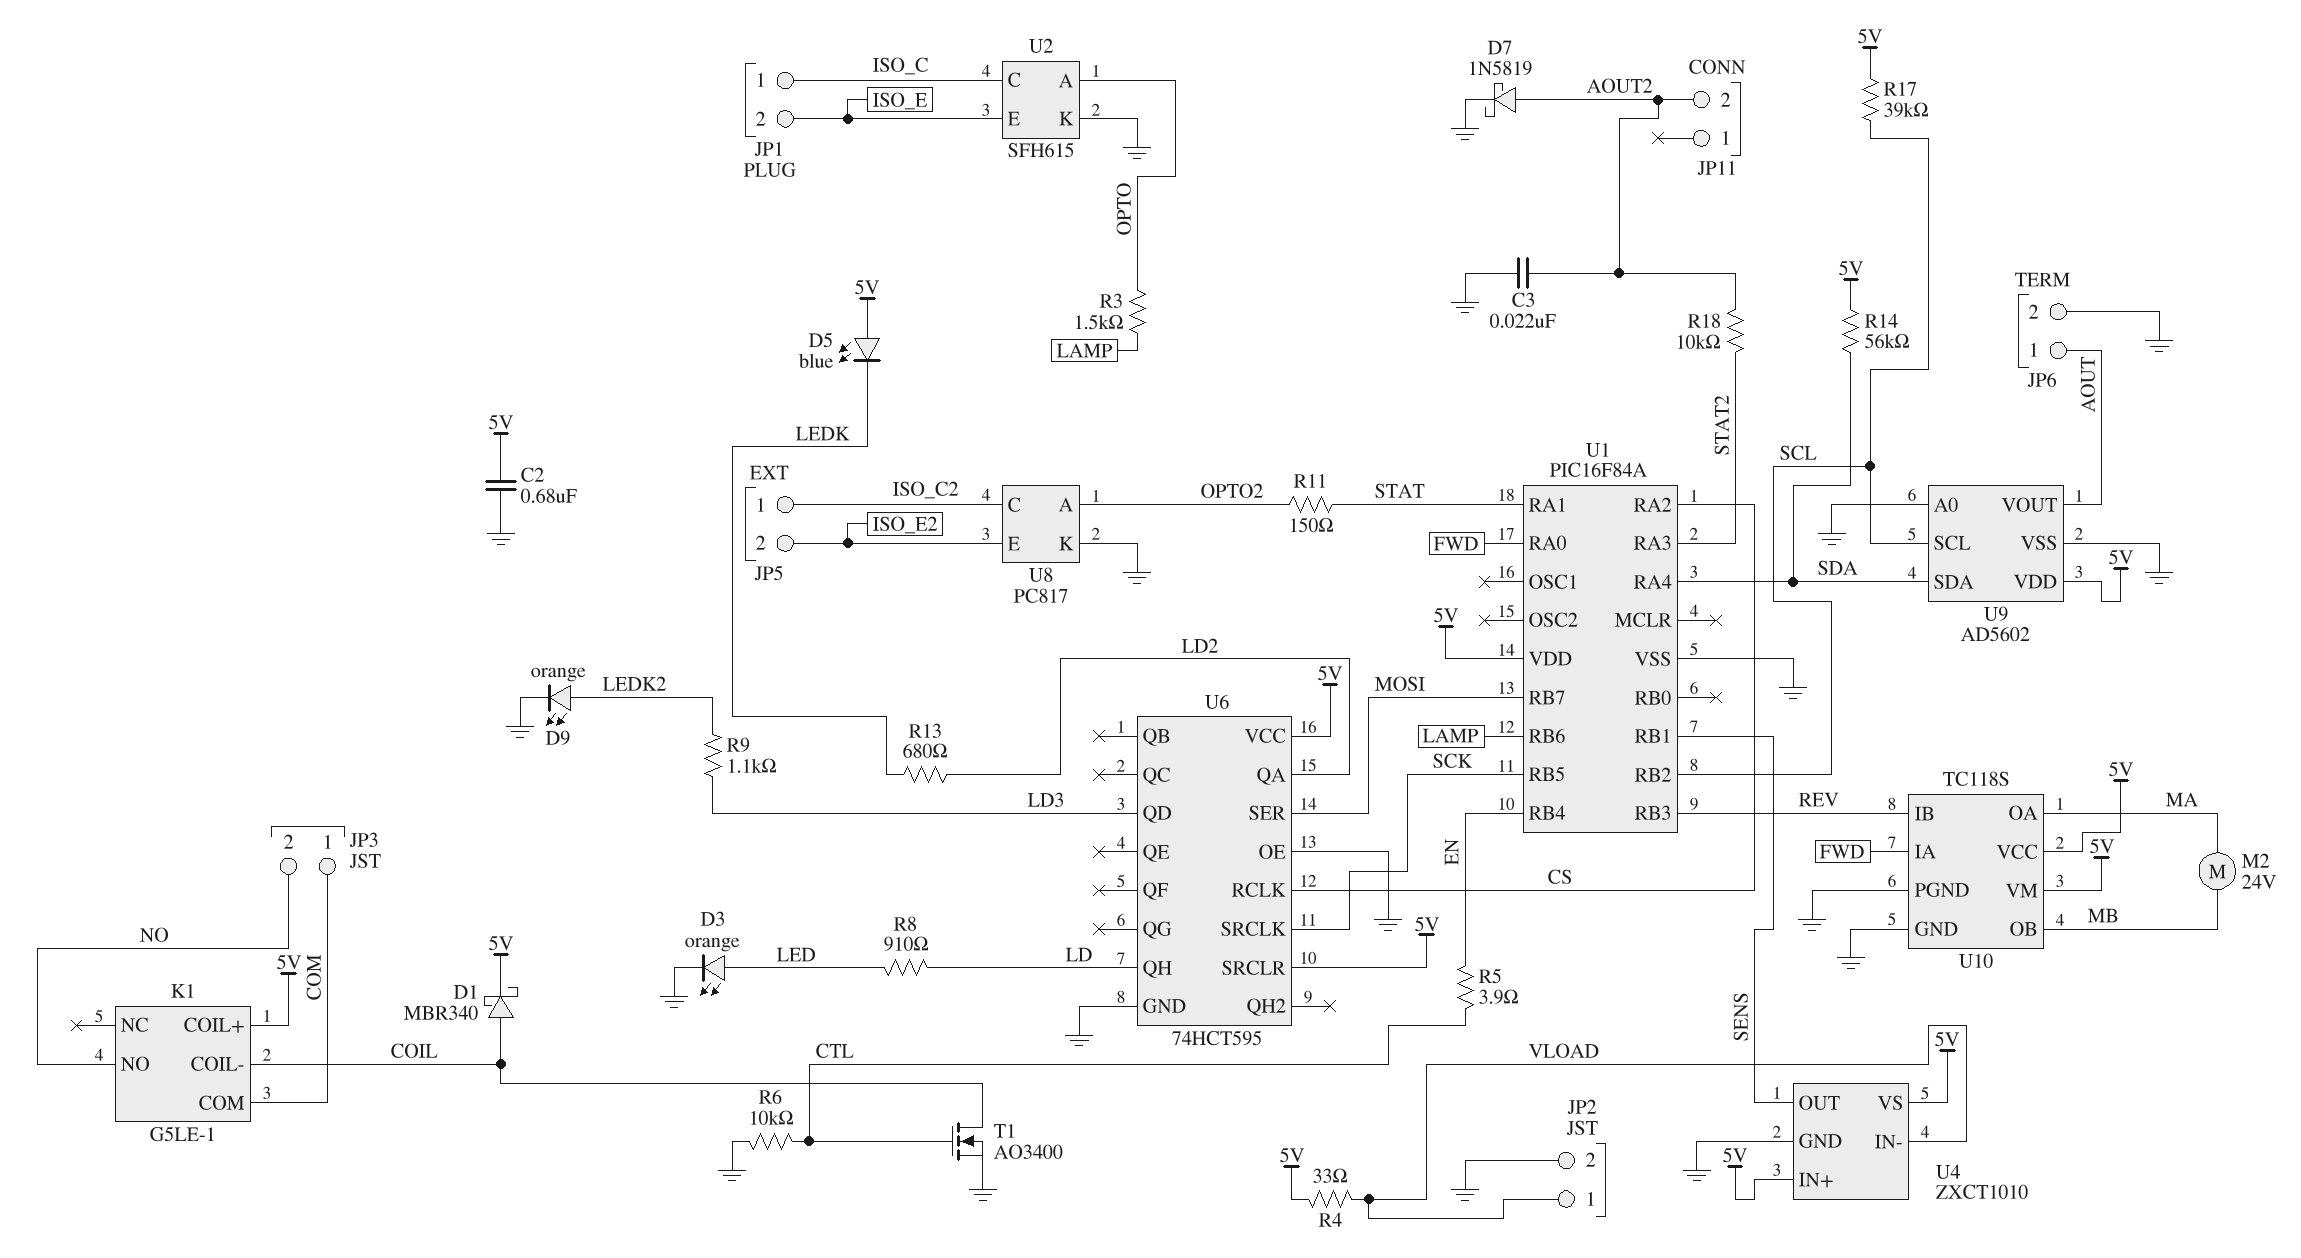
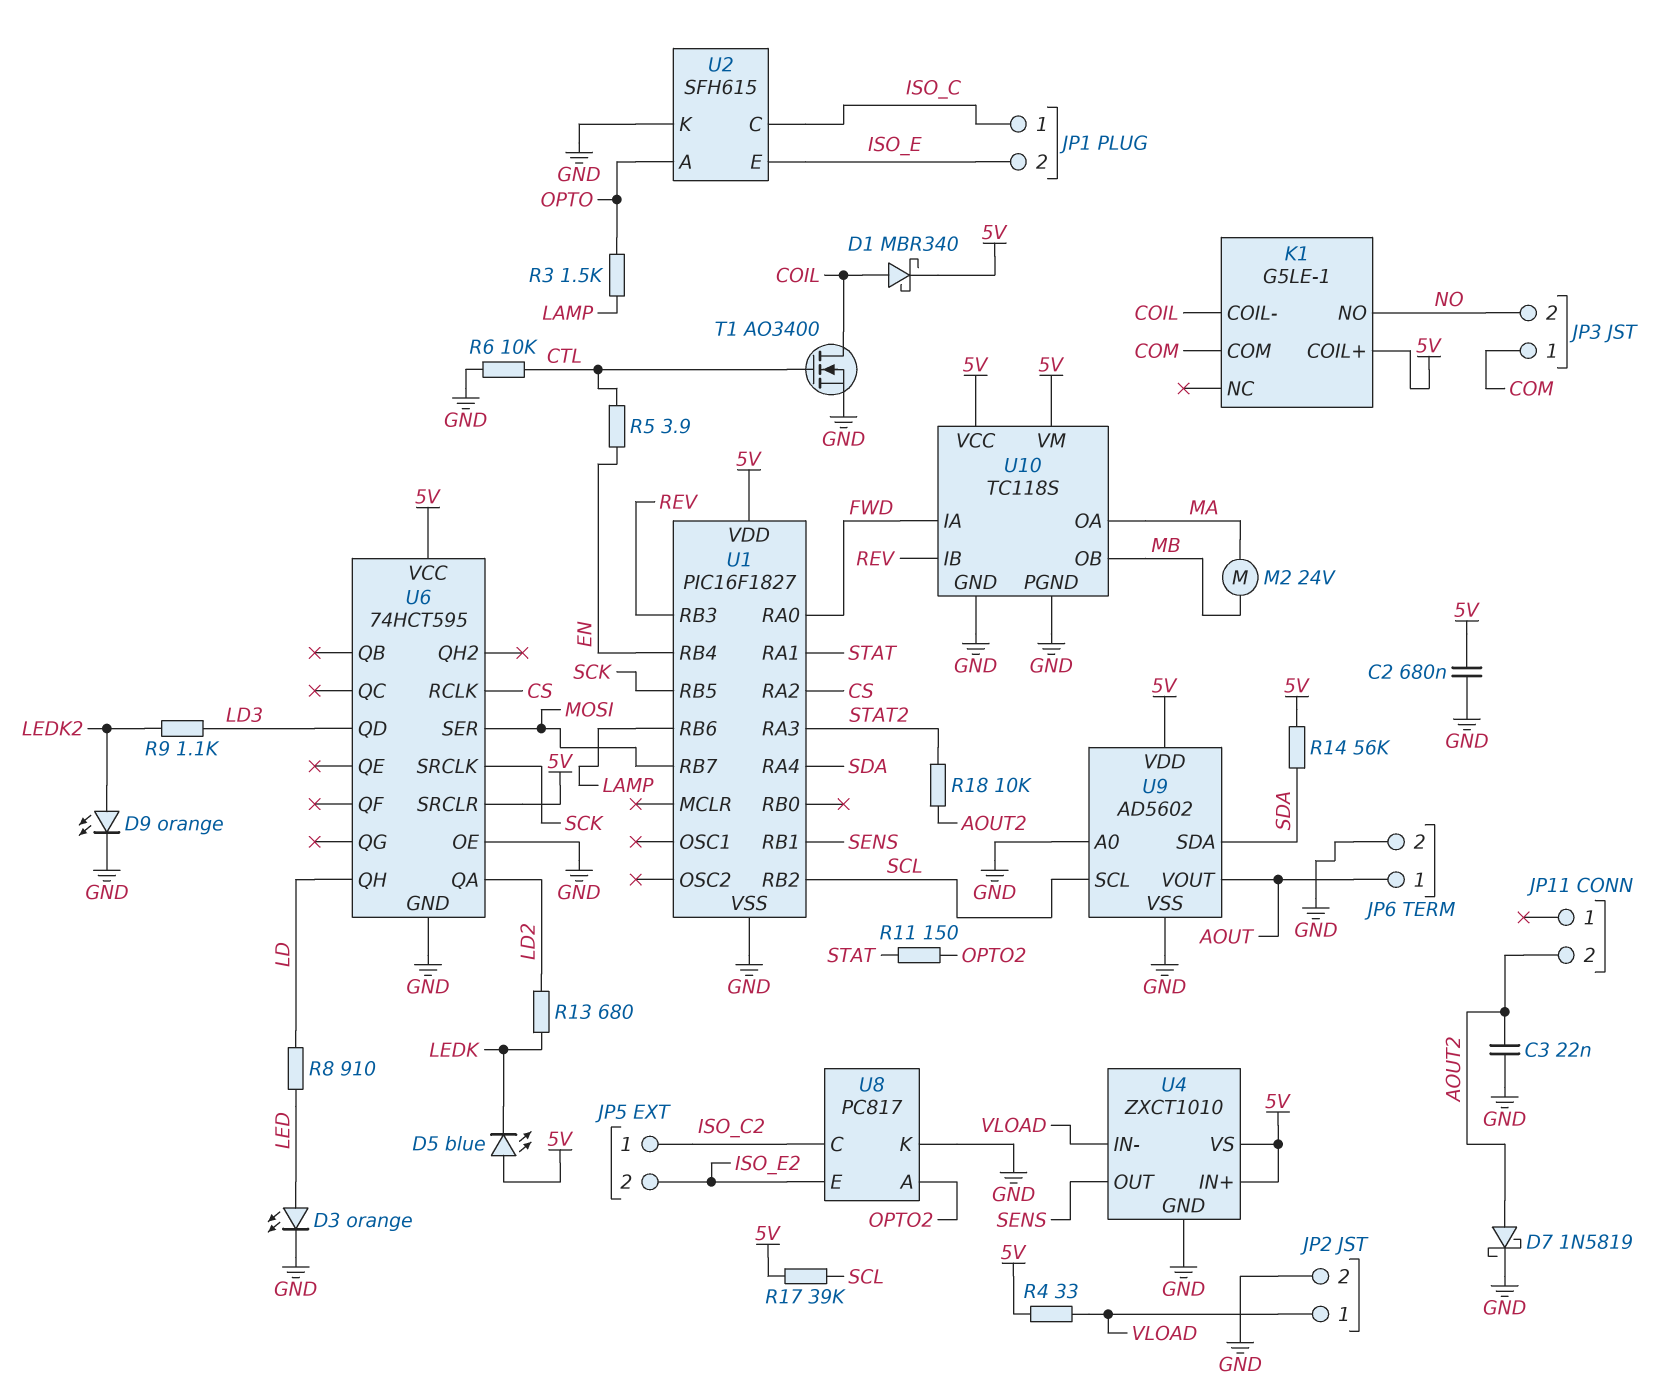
U1: PIC16F84A -> PIC16F1827

